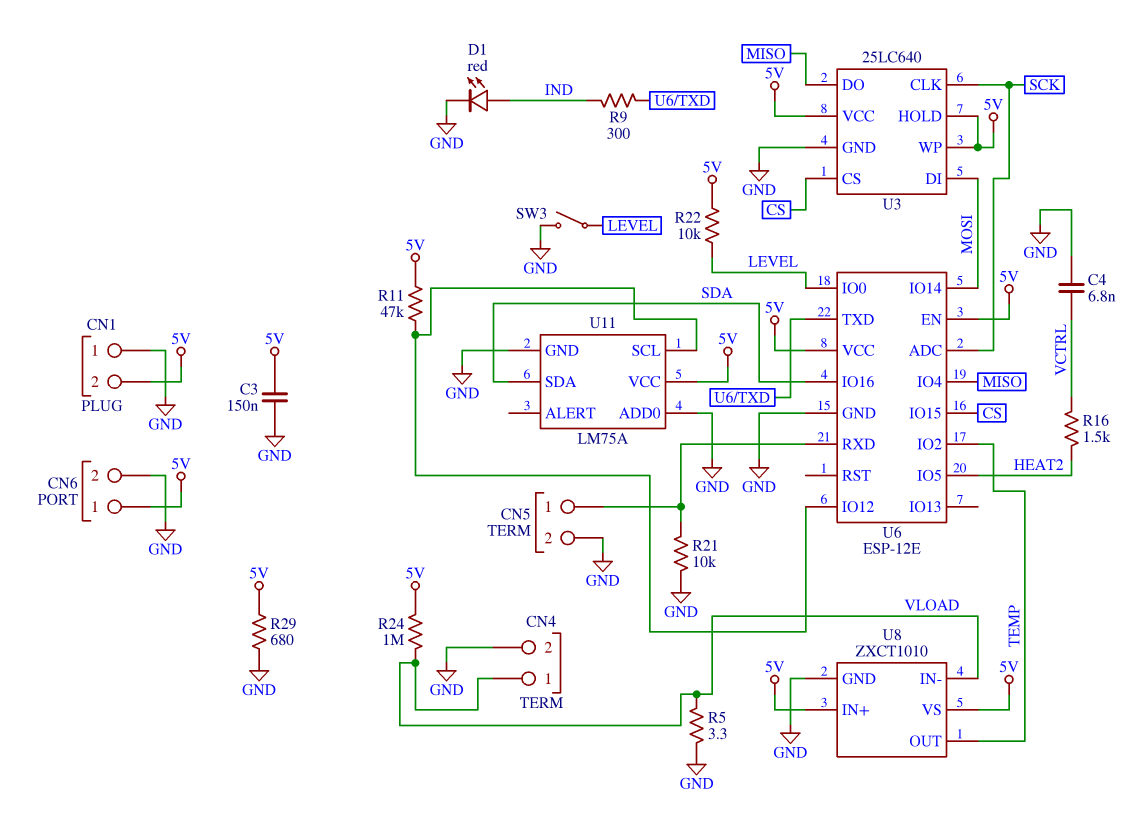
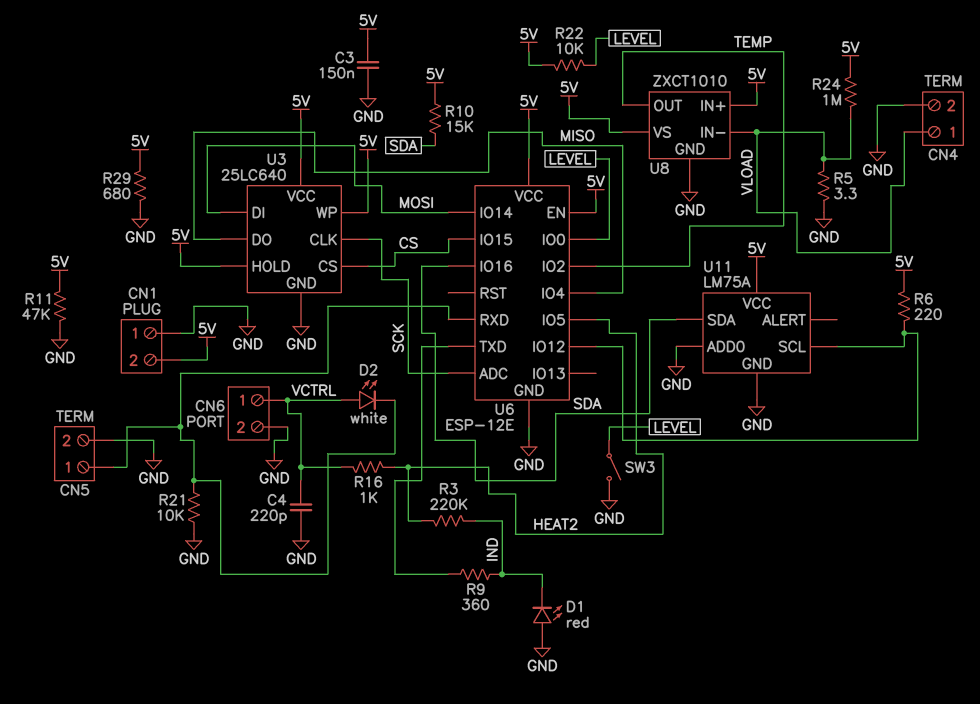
C4: 6.8nF (GND, VCTRL) -> 220pF (GND, VCTRL)
CN6 pin 1: 5V -> VCTRL
D1: LED red (A IND, K GND) -> LED red (A GND, K IND)
D2: none -> LED white (A VCTRL, K CN5/1)
R3: none -> 220k (HEAT2, IND)
R6: none -> 220 (5V, U6/IO12)
R9: 300 (IND, U6/TXD) -> 360 (IND, U6/TXD)
R10: none -> 15k (5V, SDA)
R11: 47k (5V, U6/IO12) -> 47k (5V, GND)
R16: 1.5k (HEAT2, VCTRL) -> 1k (HEAT2, VCTRL)

